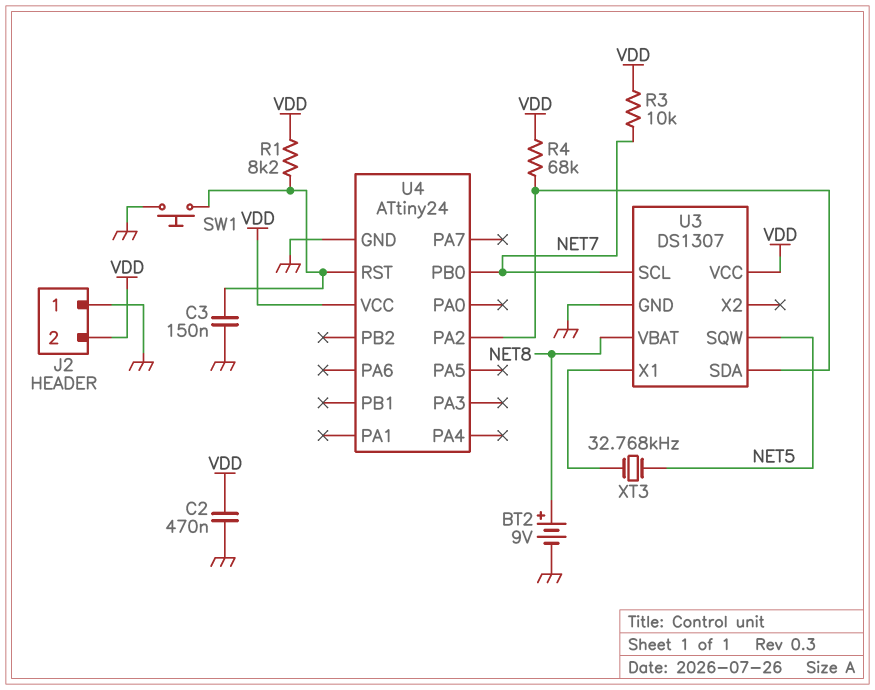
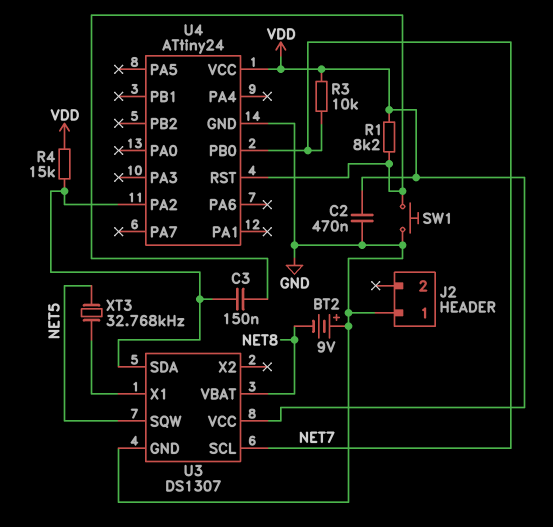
BT2: 9V (plus NET8, minus GND) -> 9V (plus GND, minus NET8)
C3: 150nF (GND, U4/RST) -> 150nF (U3/SDA, U4/RST)
J2 pin 2: VDD -> none
R4: 68k (U3/SDA, VDD) -> 15k (U3/SDA, VDD)

